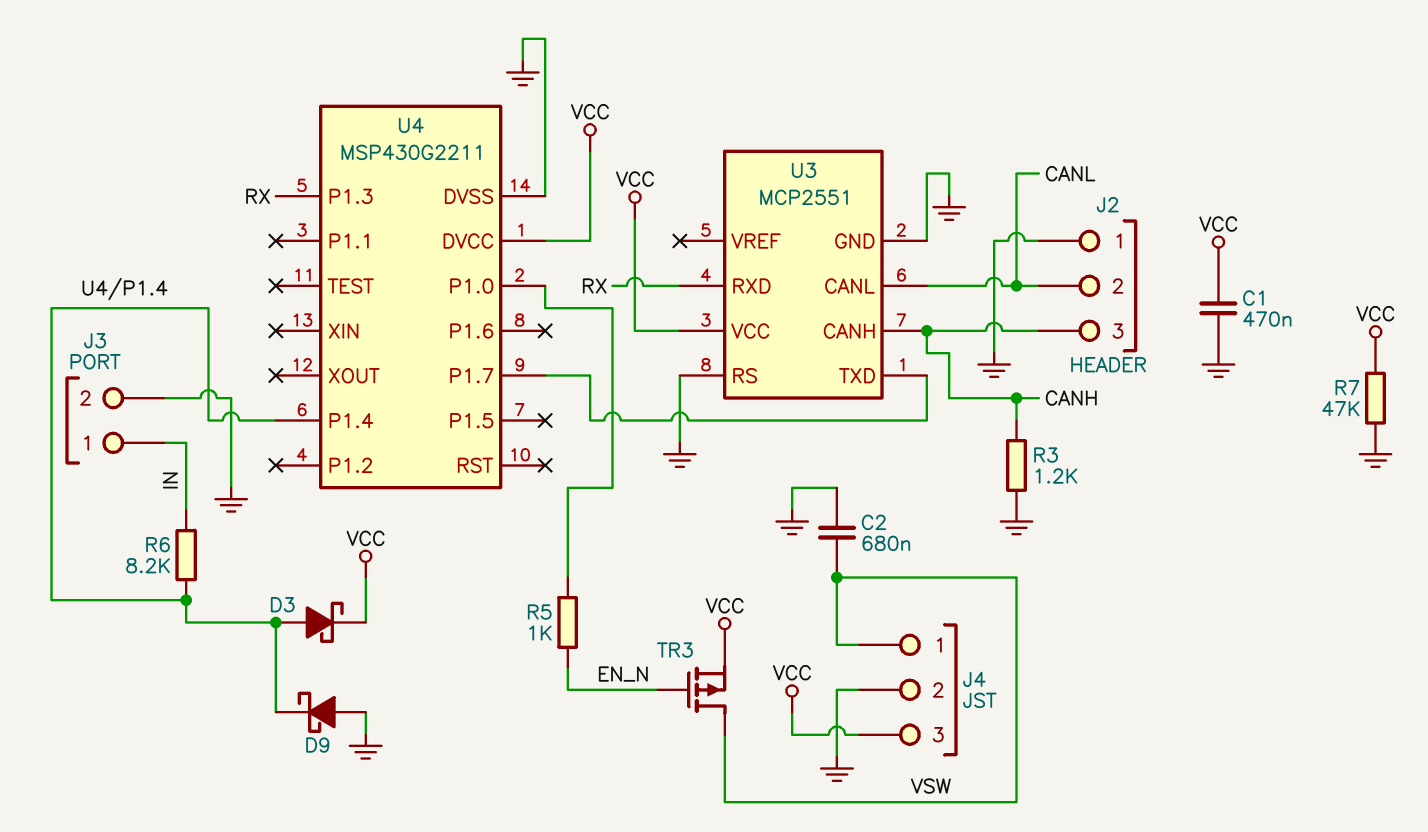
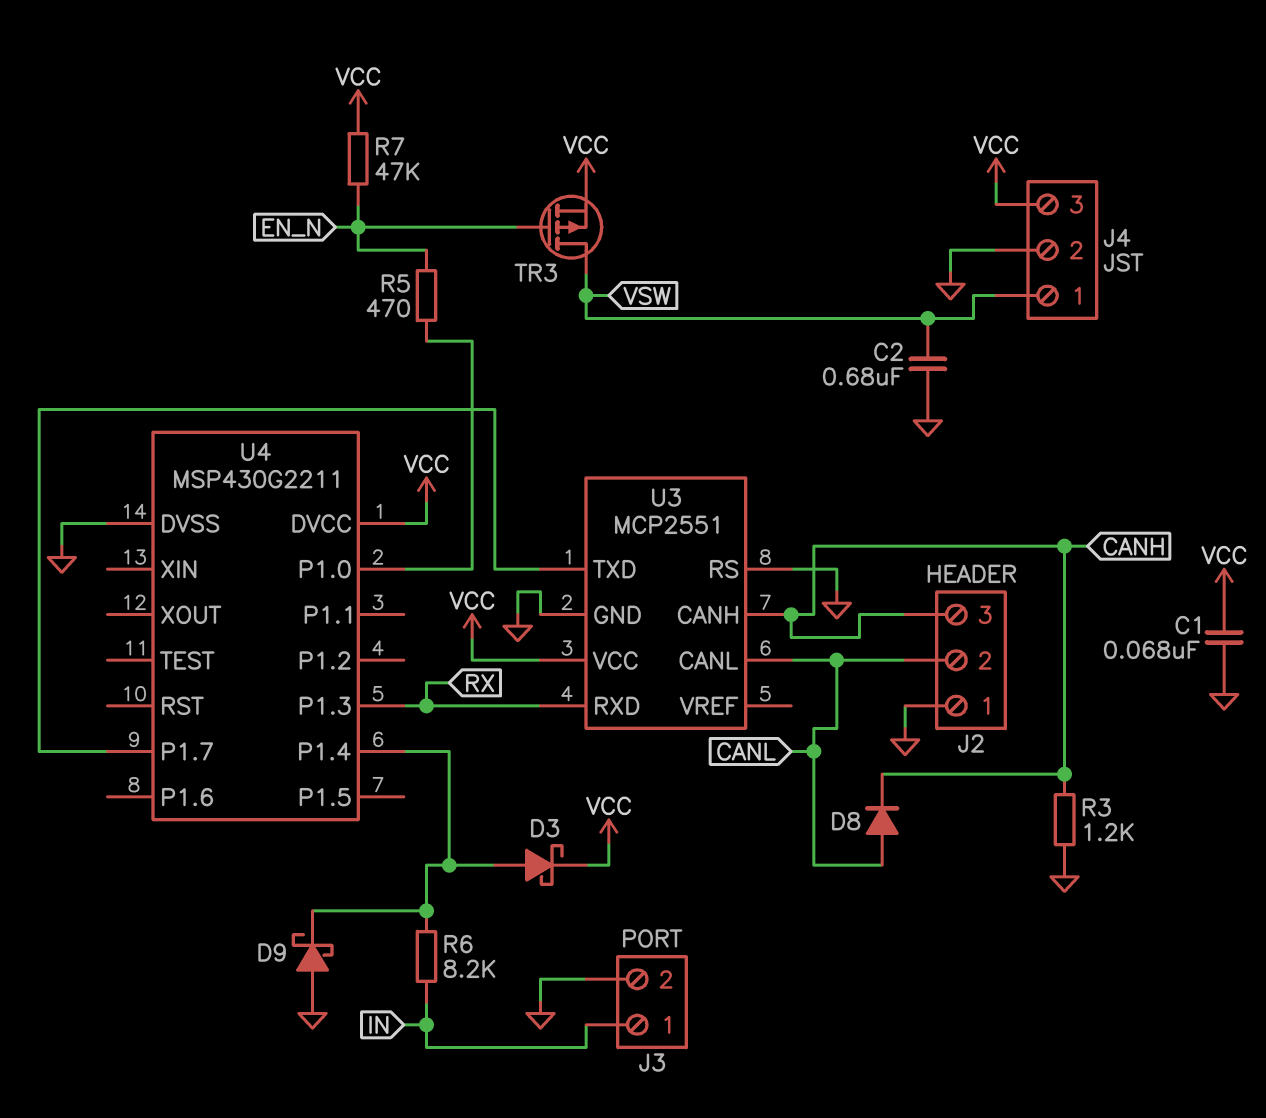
C1: 470nF (GND, VCC) -> 68nF (GND, VCC)
D8: none -> diode (A CANL, K CANH)
R5: 1k (EN_N, U4/P1.0) -> 470 (EN_N, U4/P1.0)
R7: 47k (GND, VCC) -> 47k (EN_N, VCC)

